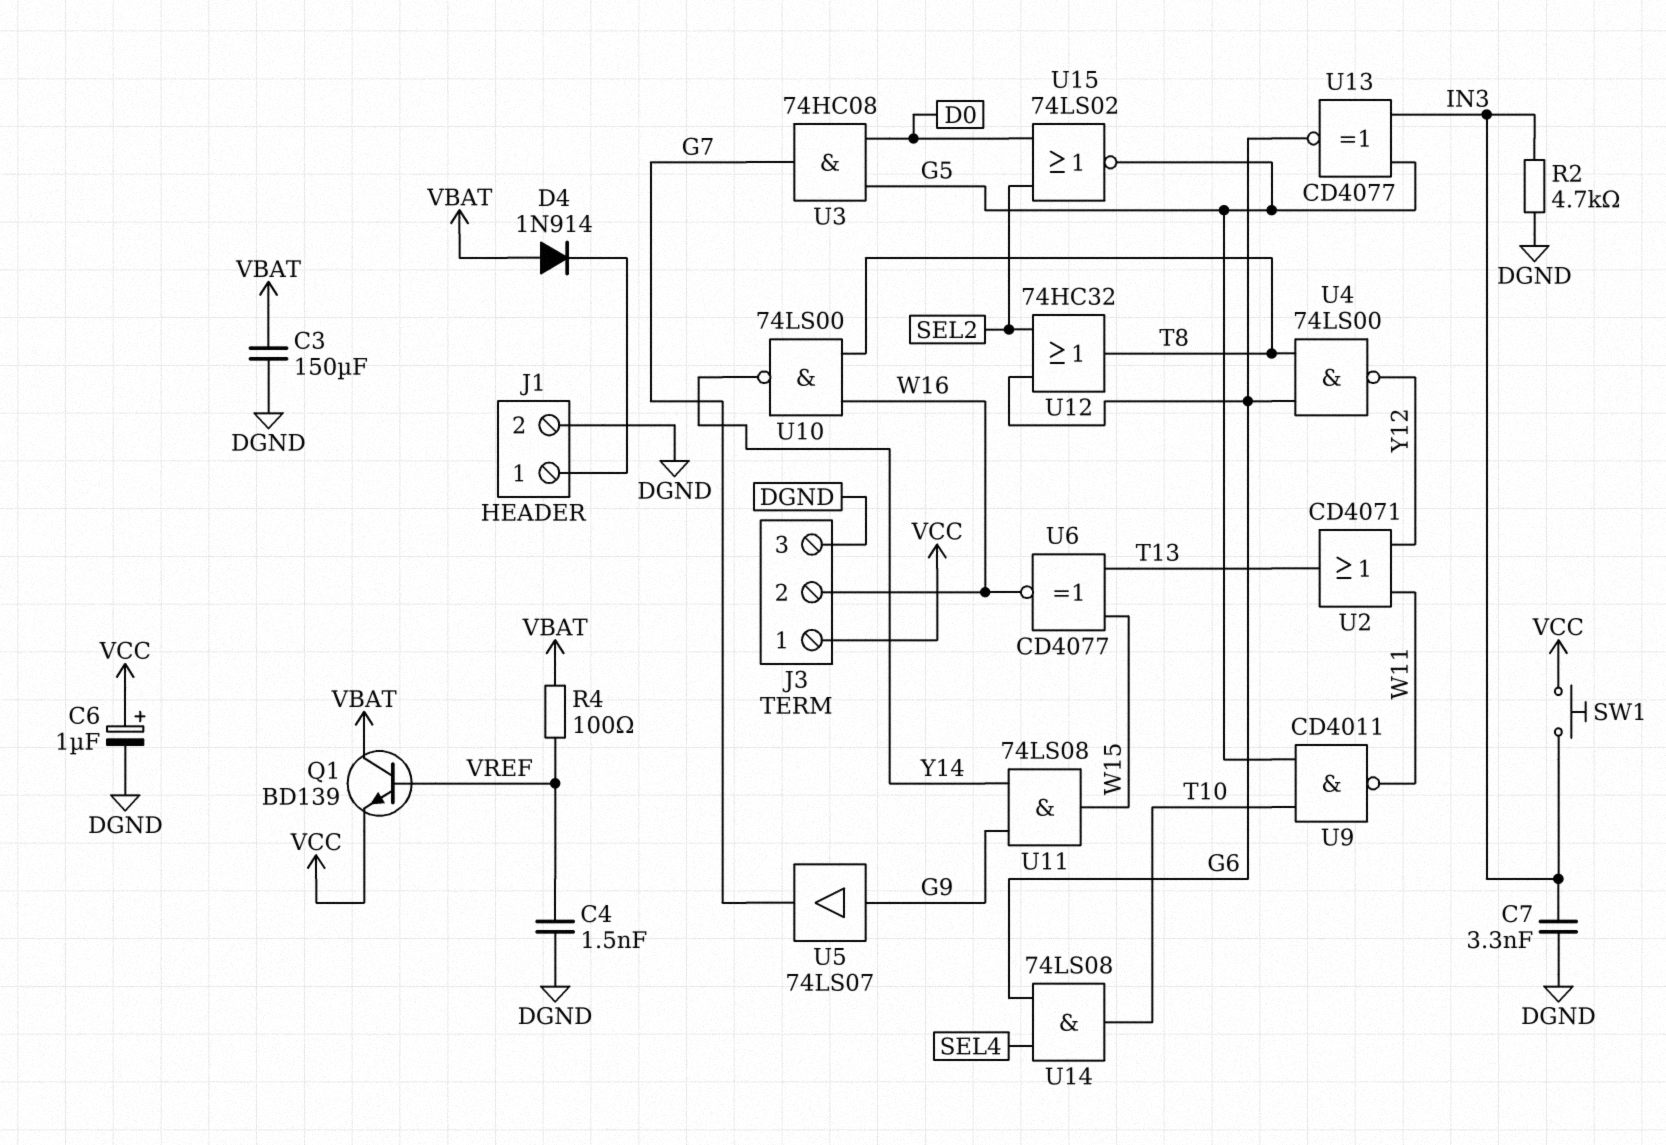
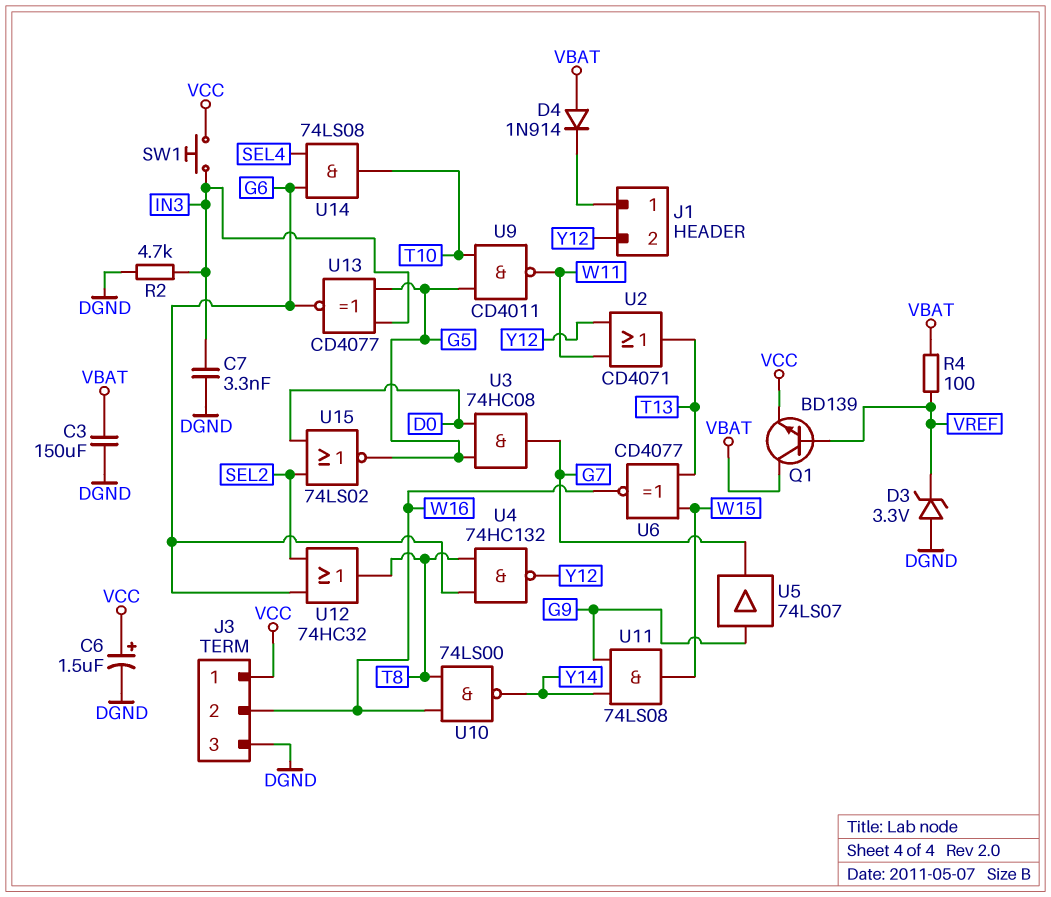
C4: 1.5nF (DGND, VREF) -> none
C6: 1uF (plus VCC, minus DGND) -> 1.5uF (plus VCC, minus DGND)
D3: none -> zener 3.3V (A DGND, K VREF)
J1 pin 2: DGND -> Y12
U4: NAND 74LS00 (in G6, in T8, out Y12) -> NAND 74HC132 (in G6, in T8, out Y12)

